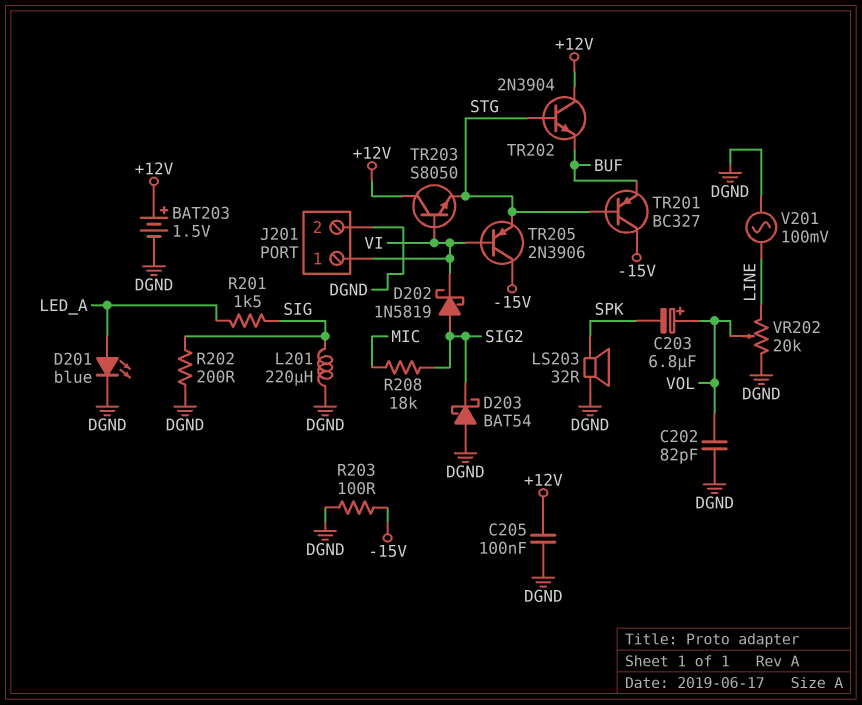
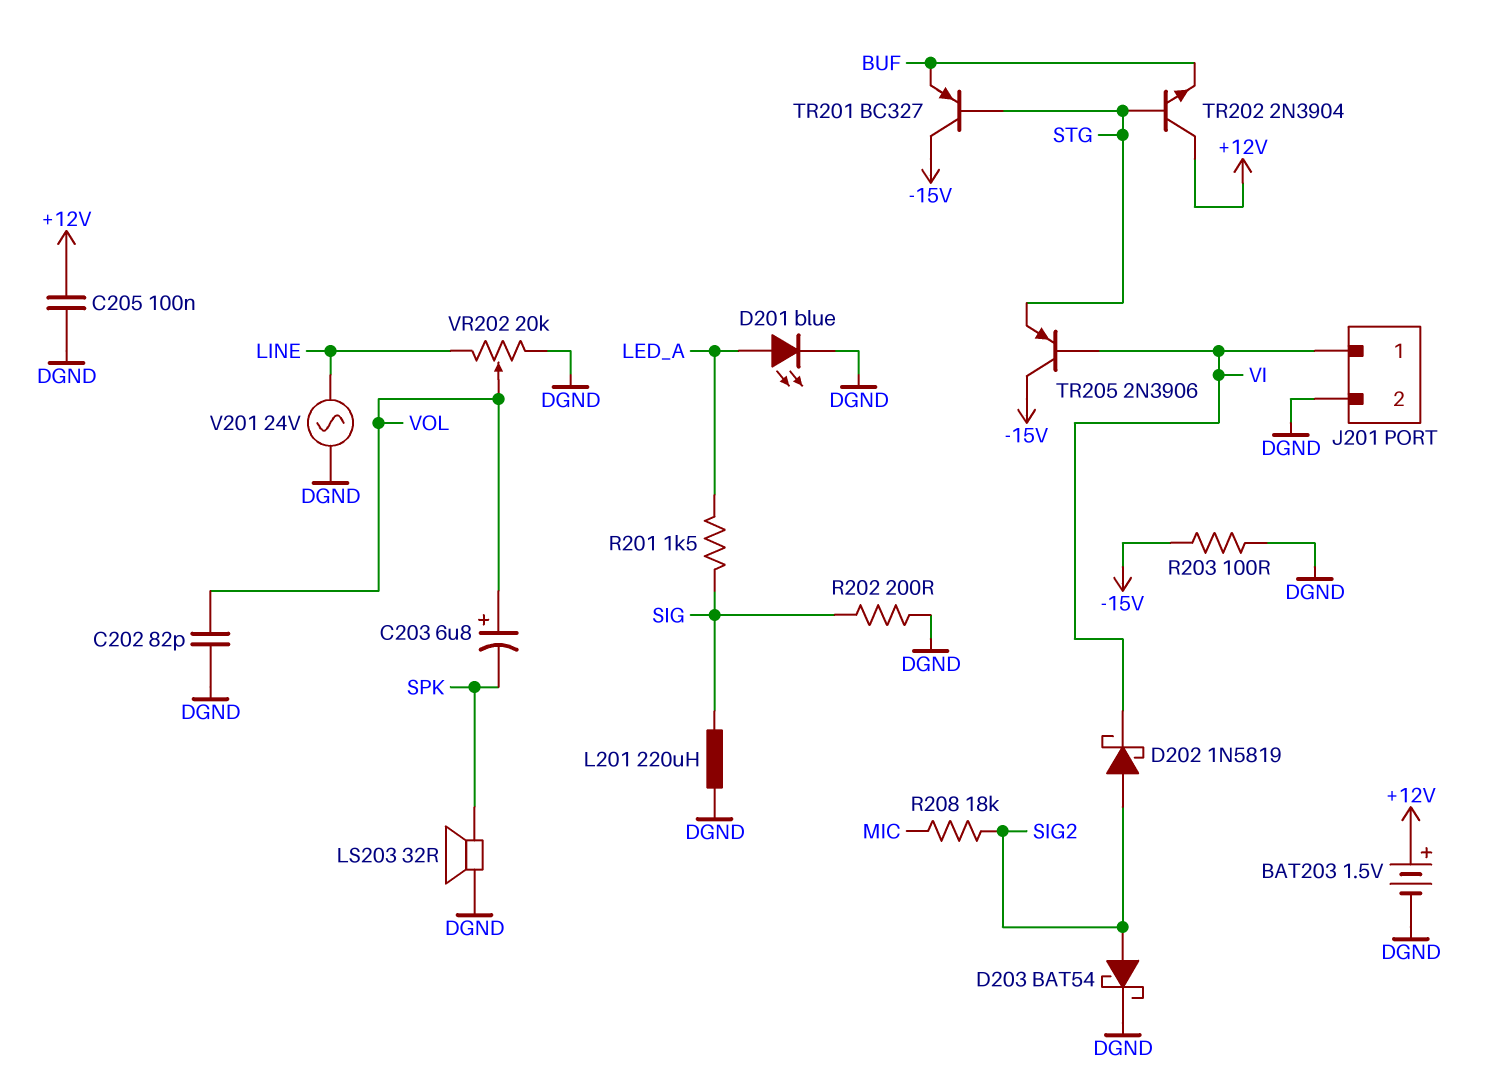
D203: schottky BAT54 (A DGND, K SIG2) -> schottky BAT54 (A SIG2, K DGND)
TR203: NPN S8050 (B VI, C +12V, E STG) -> none
V201: AC 100mV (DGND, LINE) -> AC 24V (DGND, LINE)

